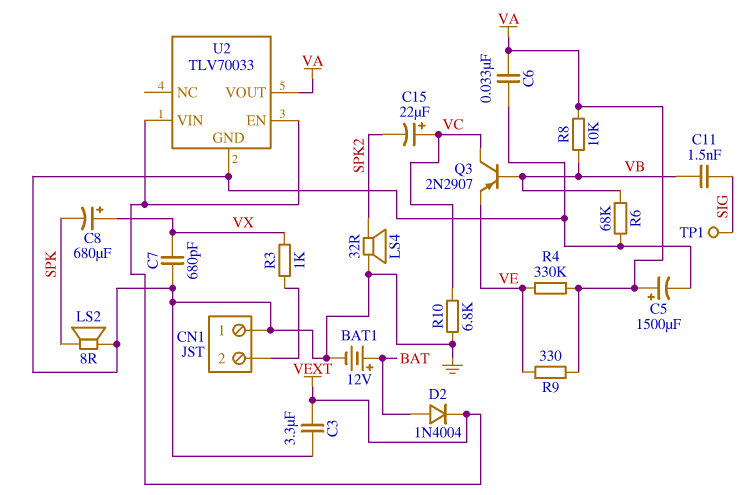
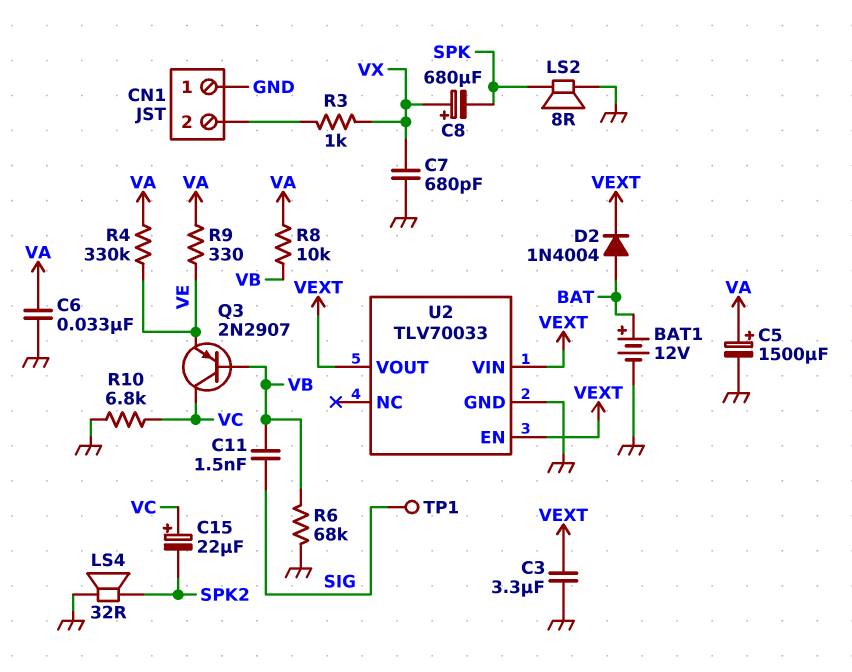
U2 pin VOUT: VA -> VEXT

